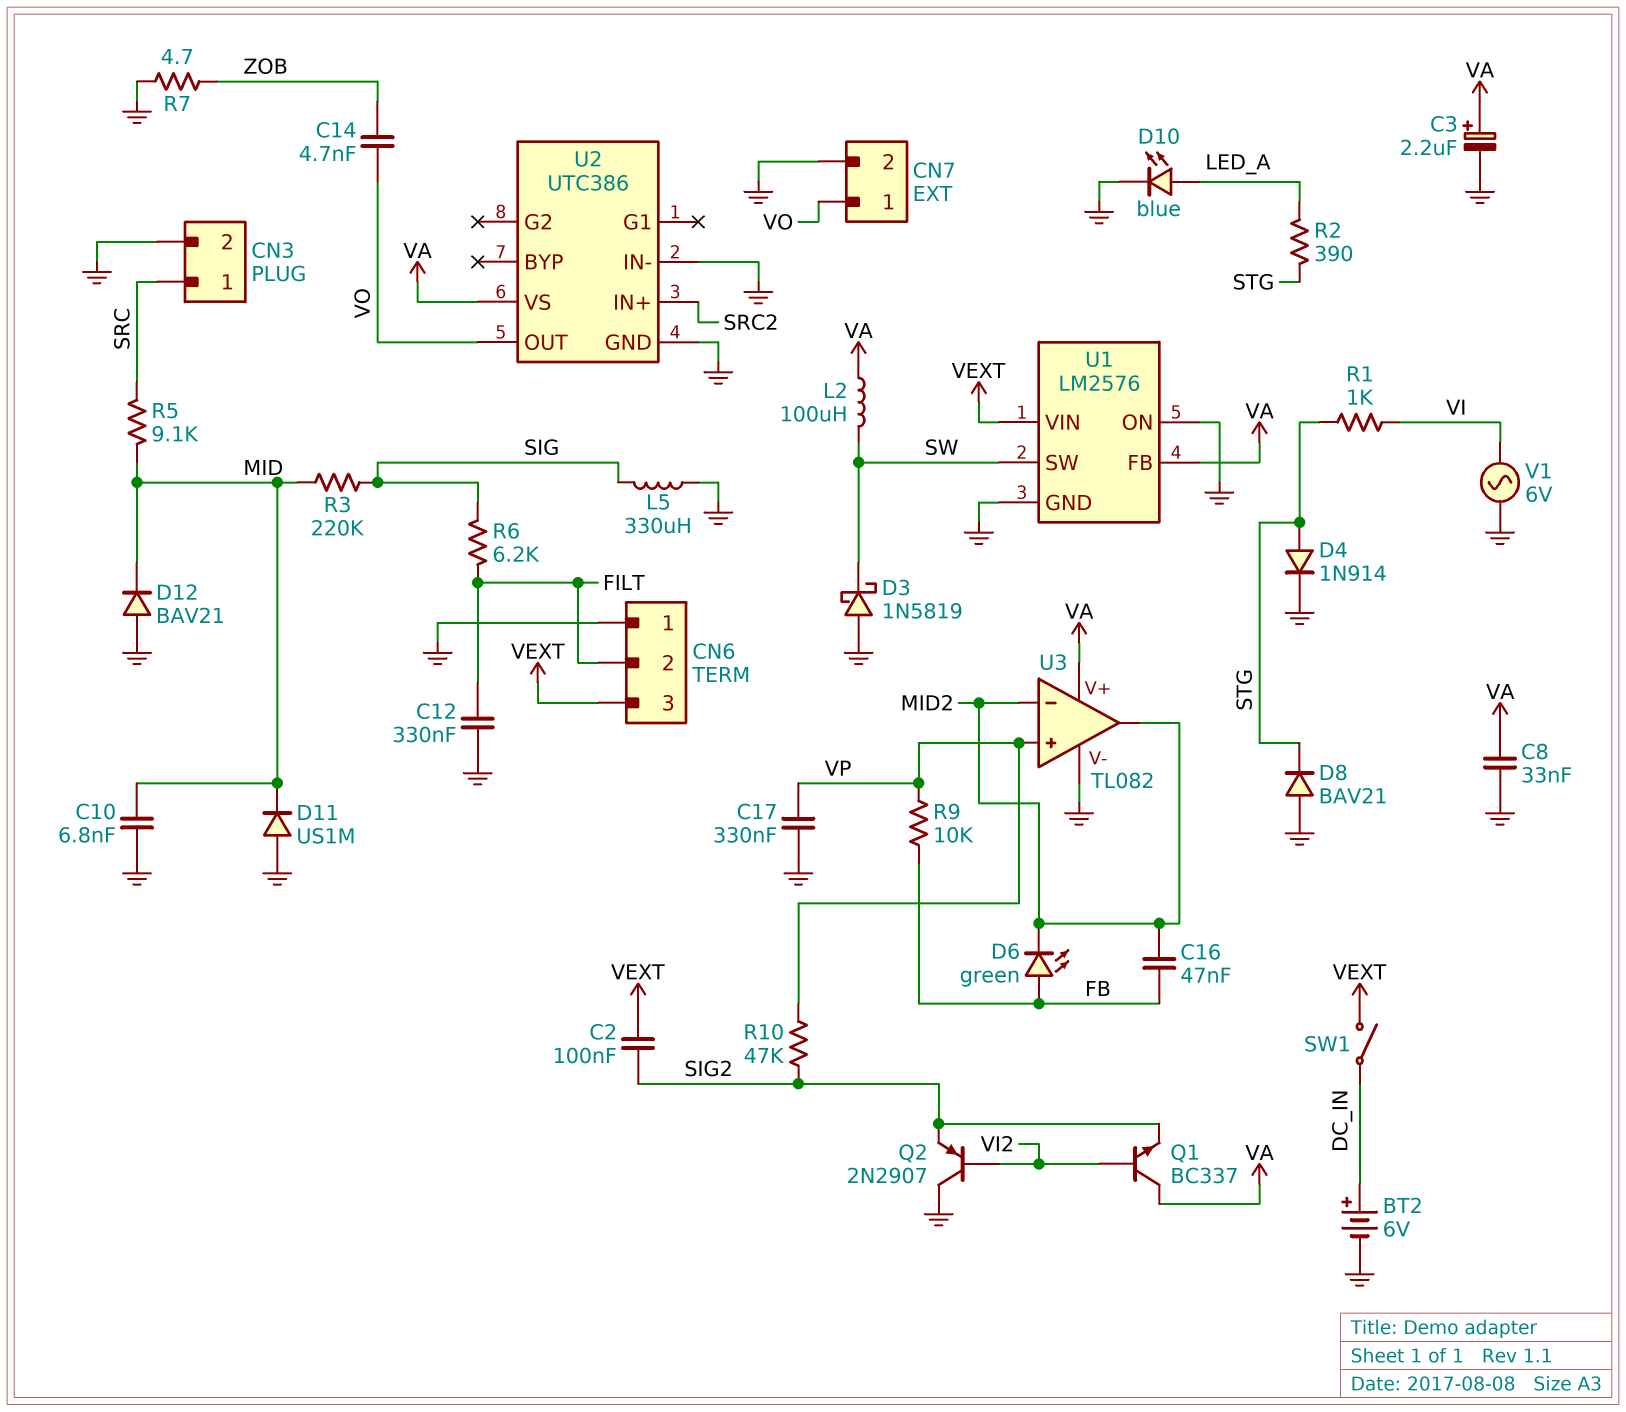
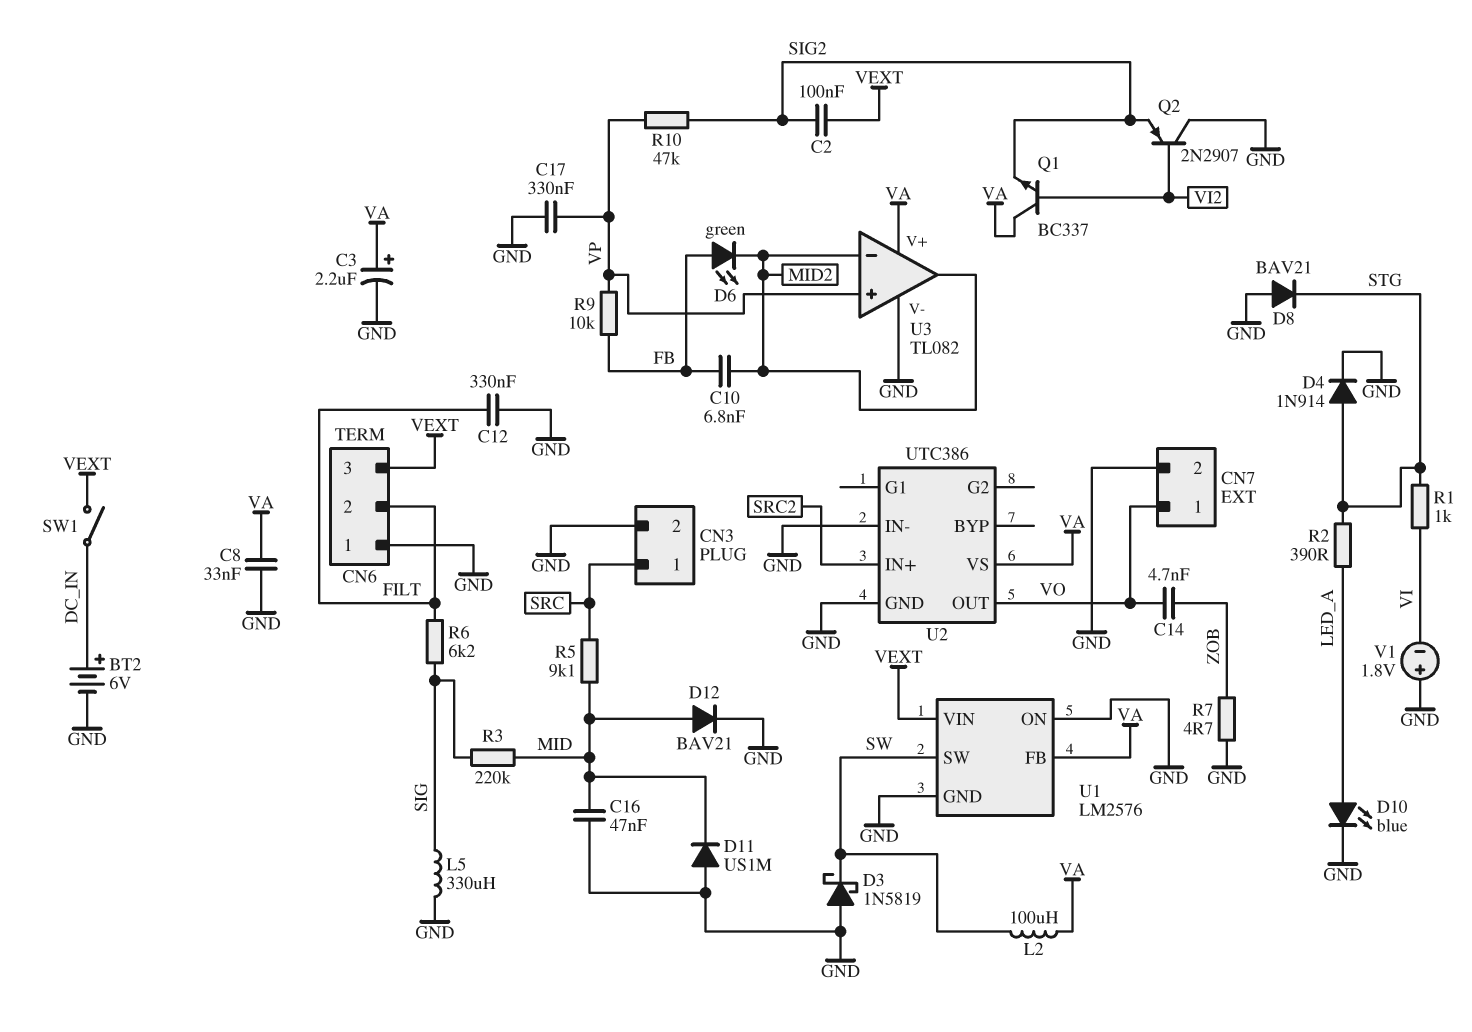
C10: 6.8nF (GND, MID) -> 6.8nF (FB, MID2)
C16: 47nF (FB, MID2) -> 47nF (GND, MID)
D12: diode BAV21 (A GND, K MID) -> diode BAV21 (A MID, K GND)
V1: AC 6V (GND, VI) -> 1.8V (plus GND, minus VI)

